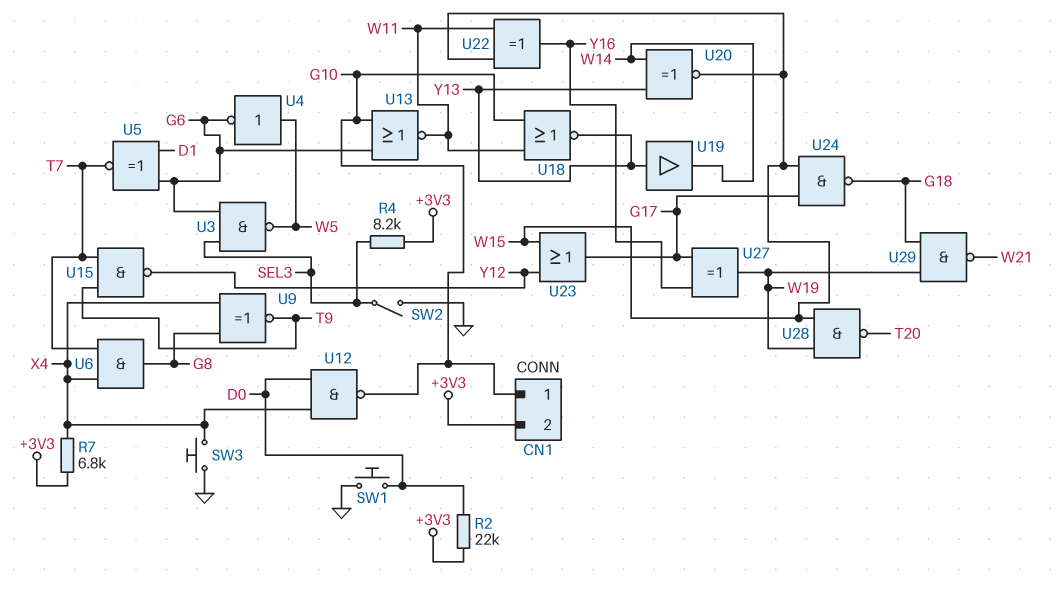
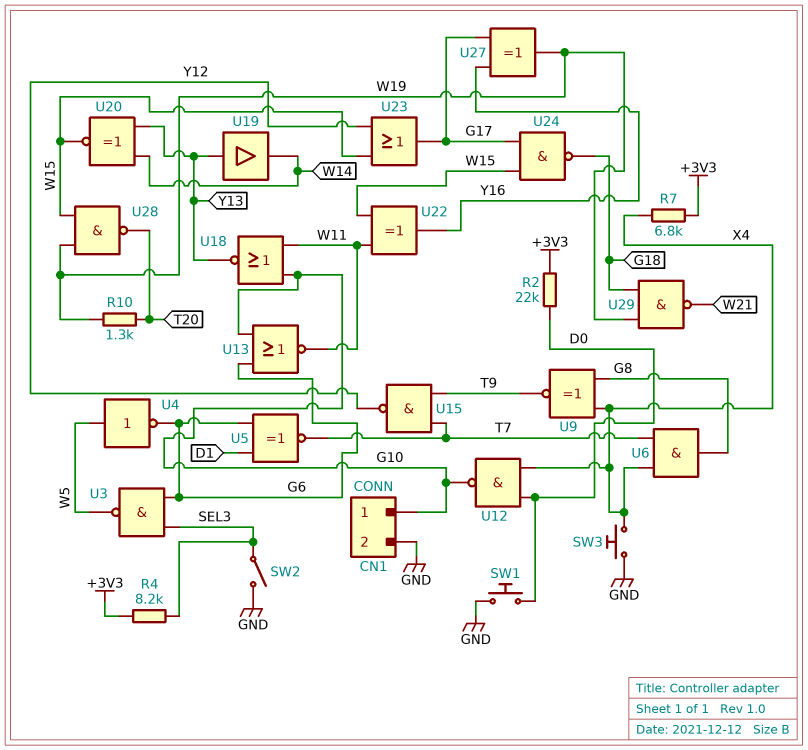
CN1 pin 2: +3V3 -> GND
R10: none -> 1.3k (T20, W19)

